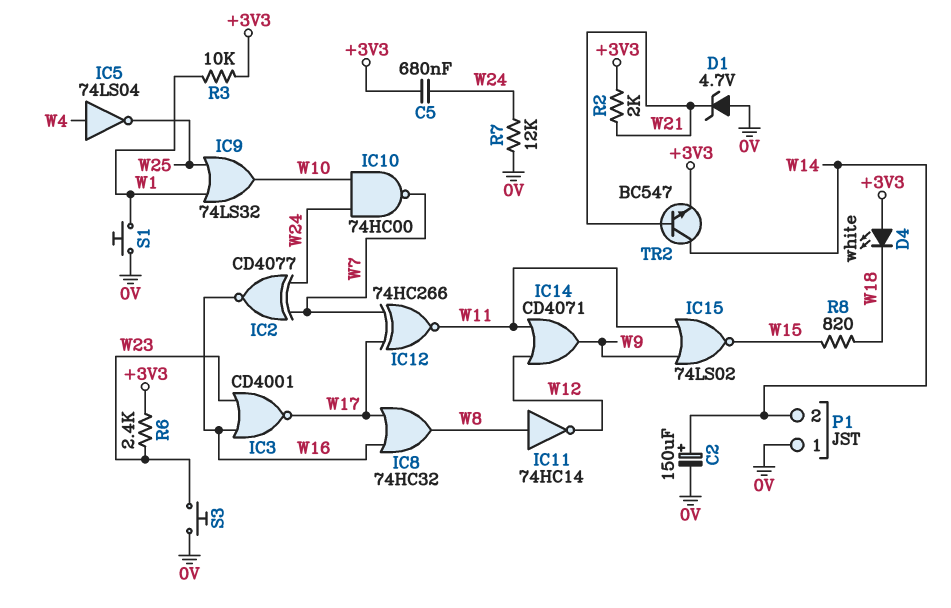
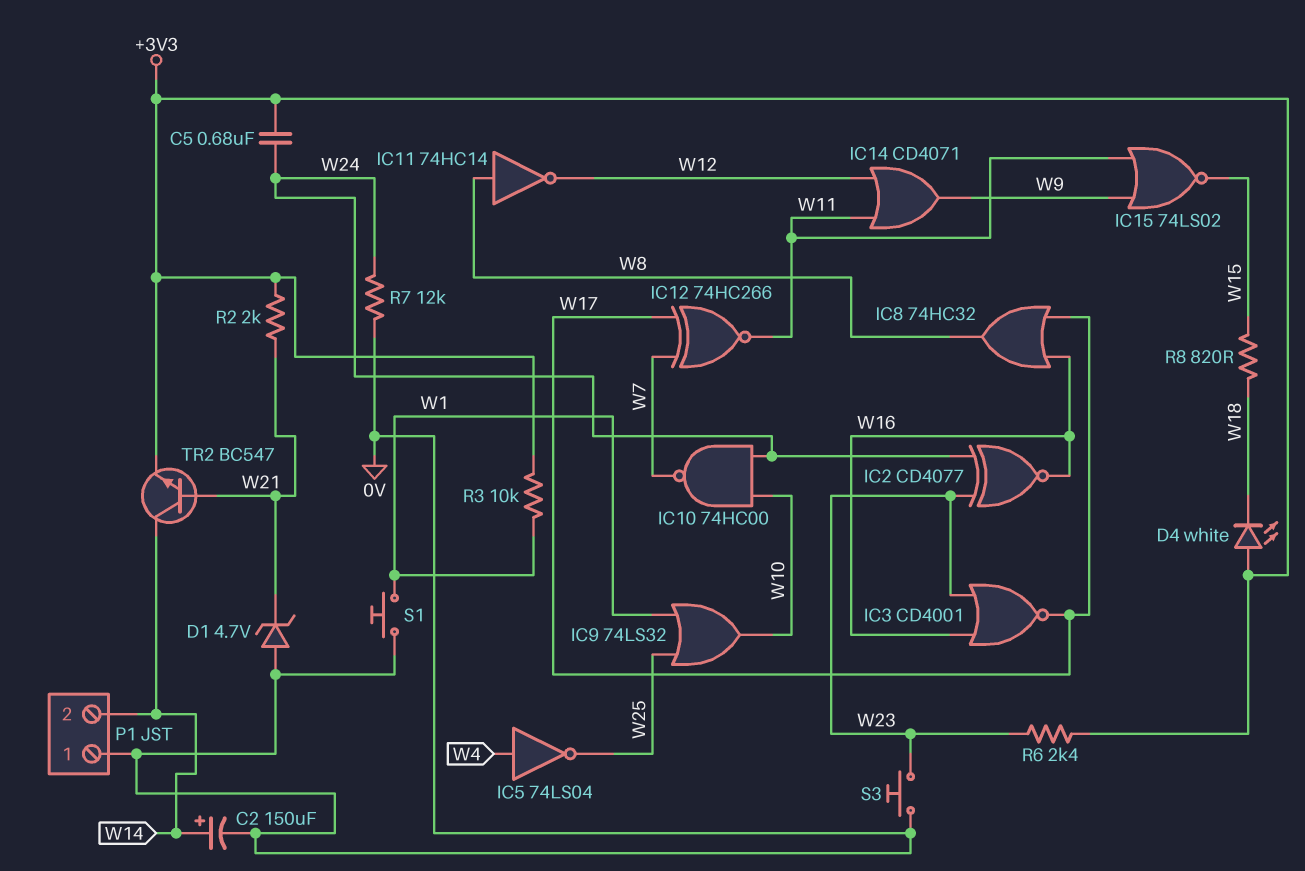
IC2: XNOR CD4077 (in W7, in W24, out W16) -> XNOR CD4077 (in W23, in W24, out W16)

